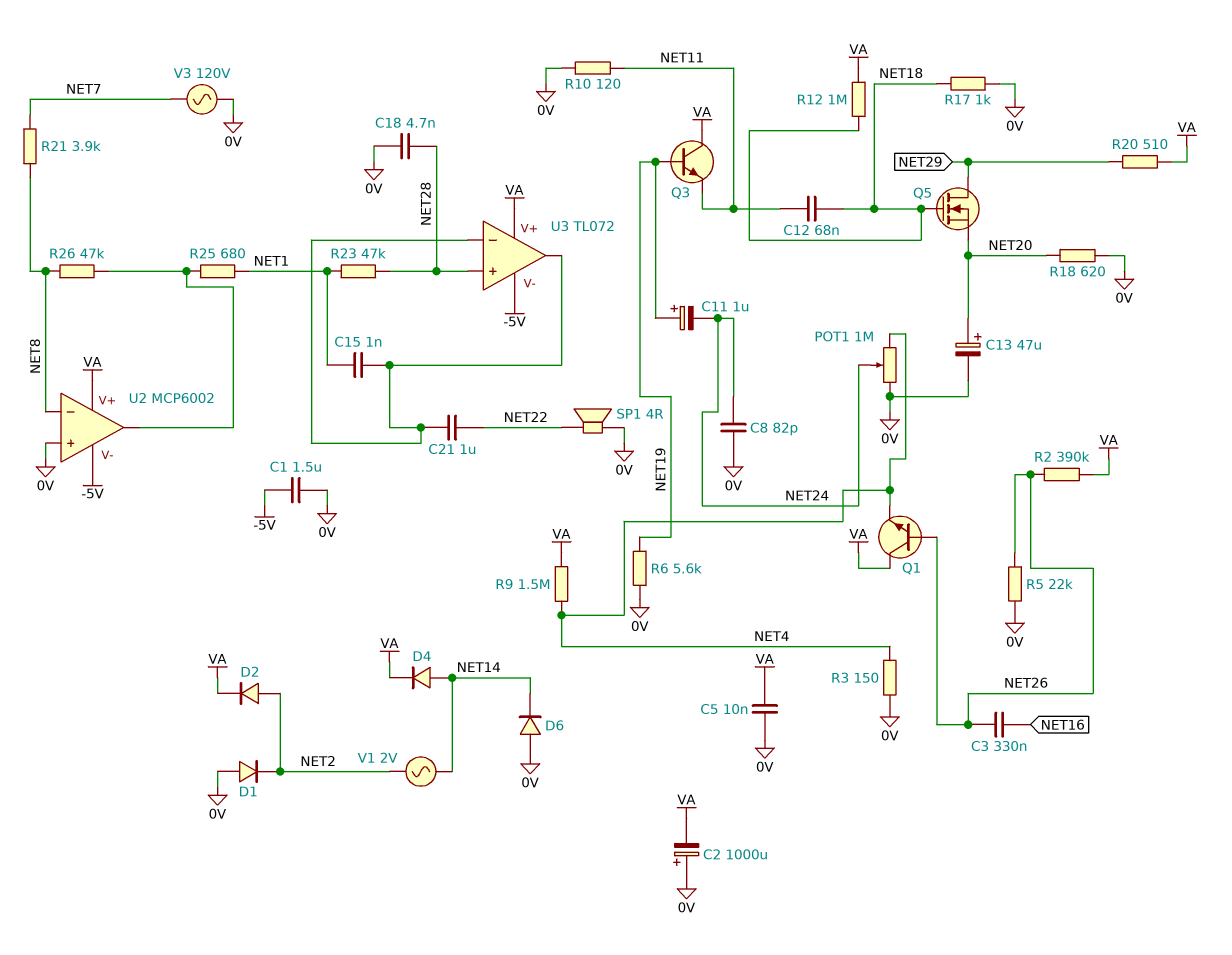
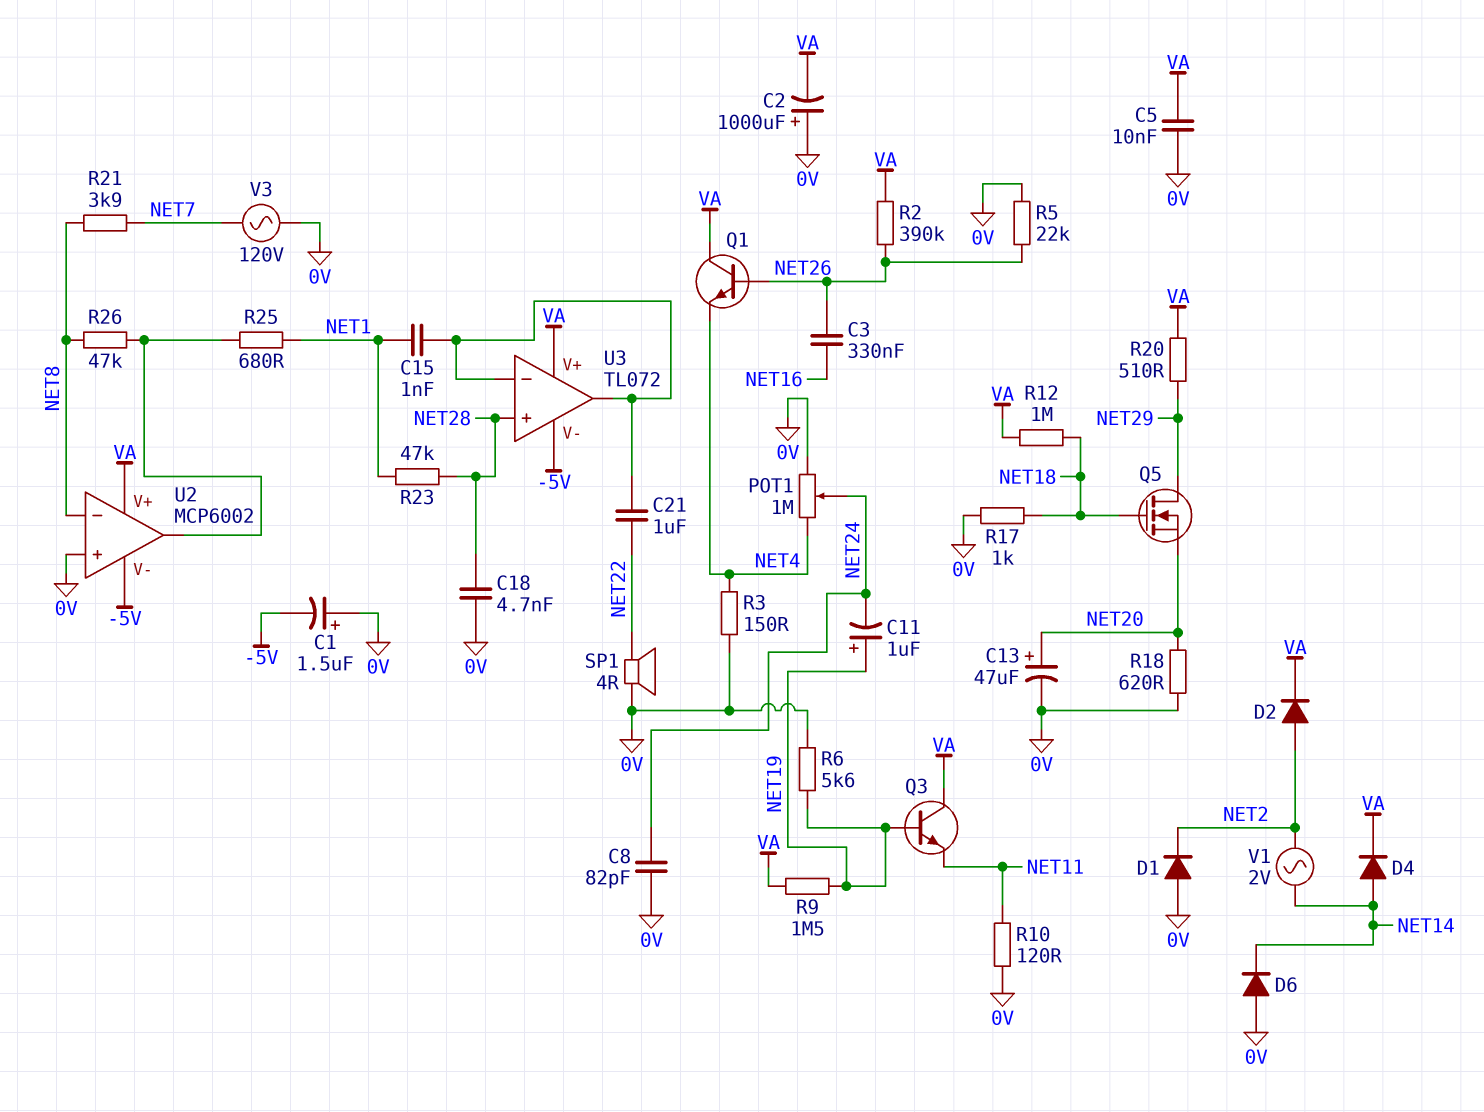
C1: 1.5uF (-5V, 0V) -> 1.5uF (plus 0V, minus -5V)
C12: 68nF (NET11, NET18) -> none
R9: 1.5M (NET4, VA) -> 1.5M (NET19, VA)

